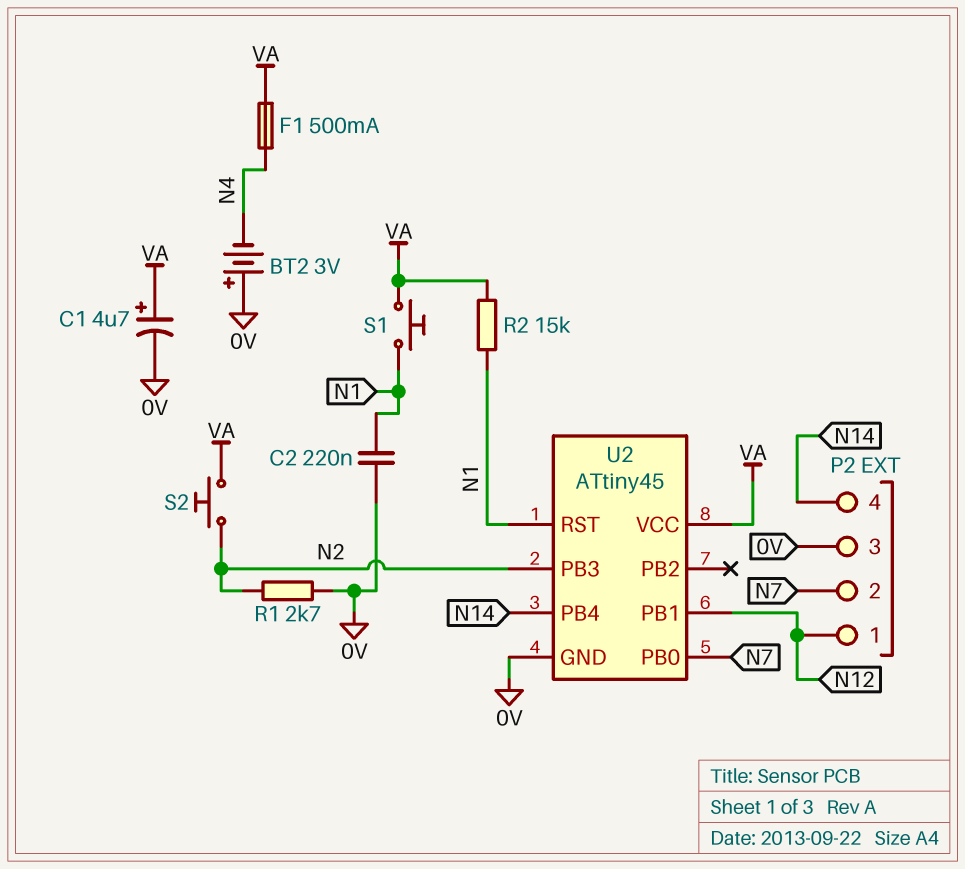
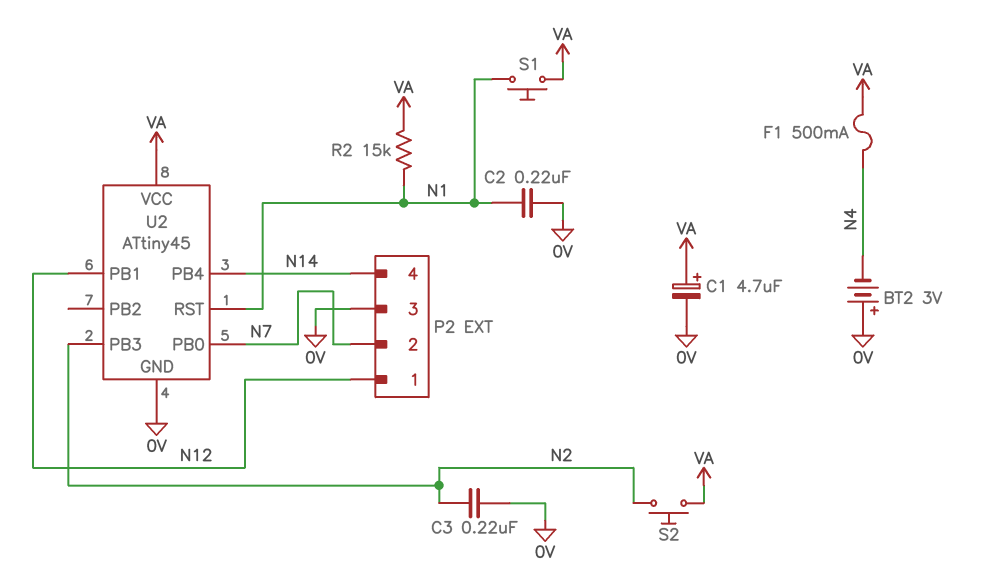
C3: none -> 220nF (0V, N2)
R1: 2.7k (0V, N2) -> none

